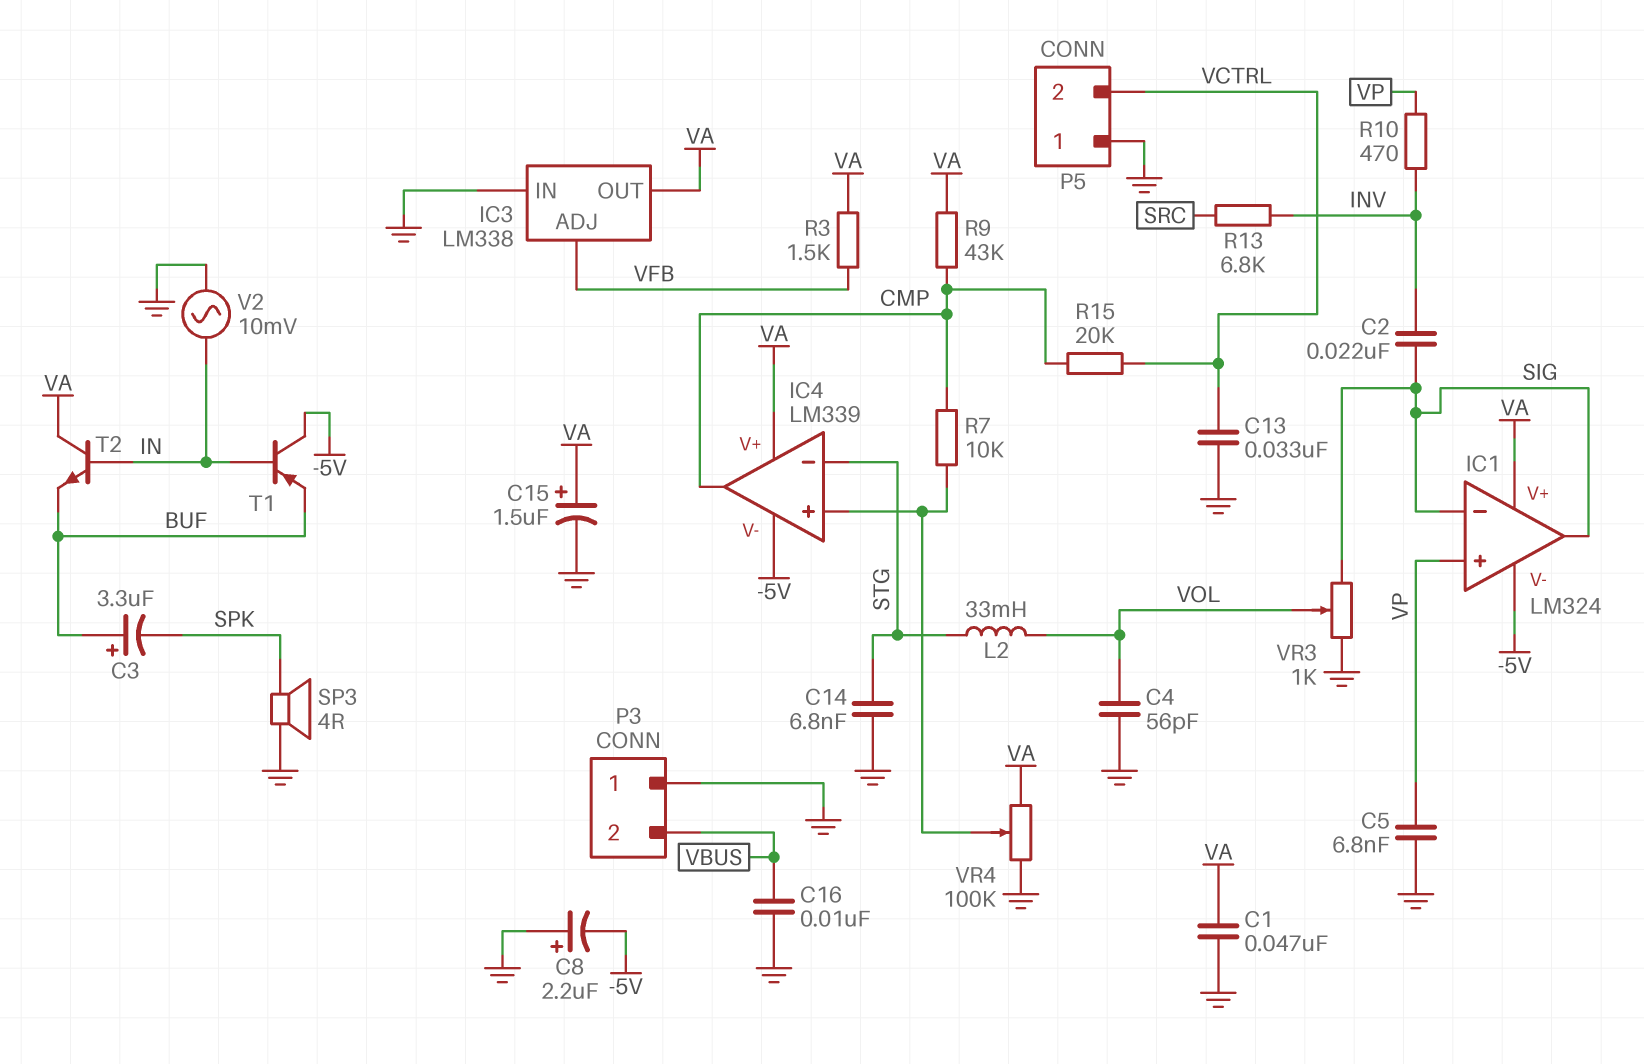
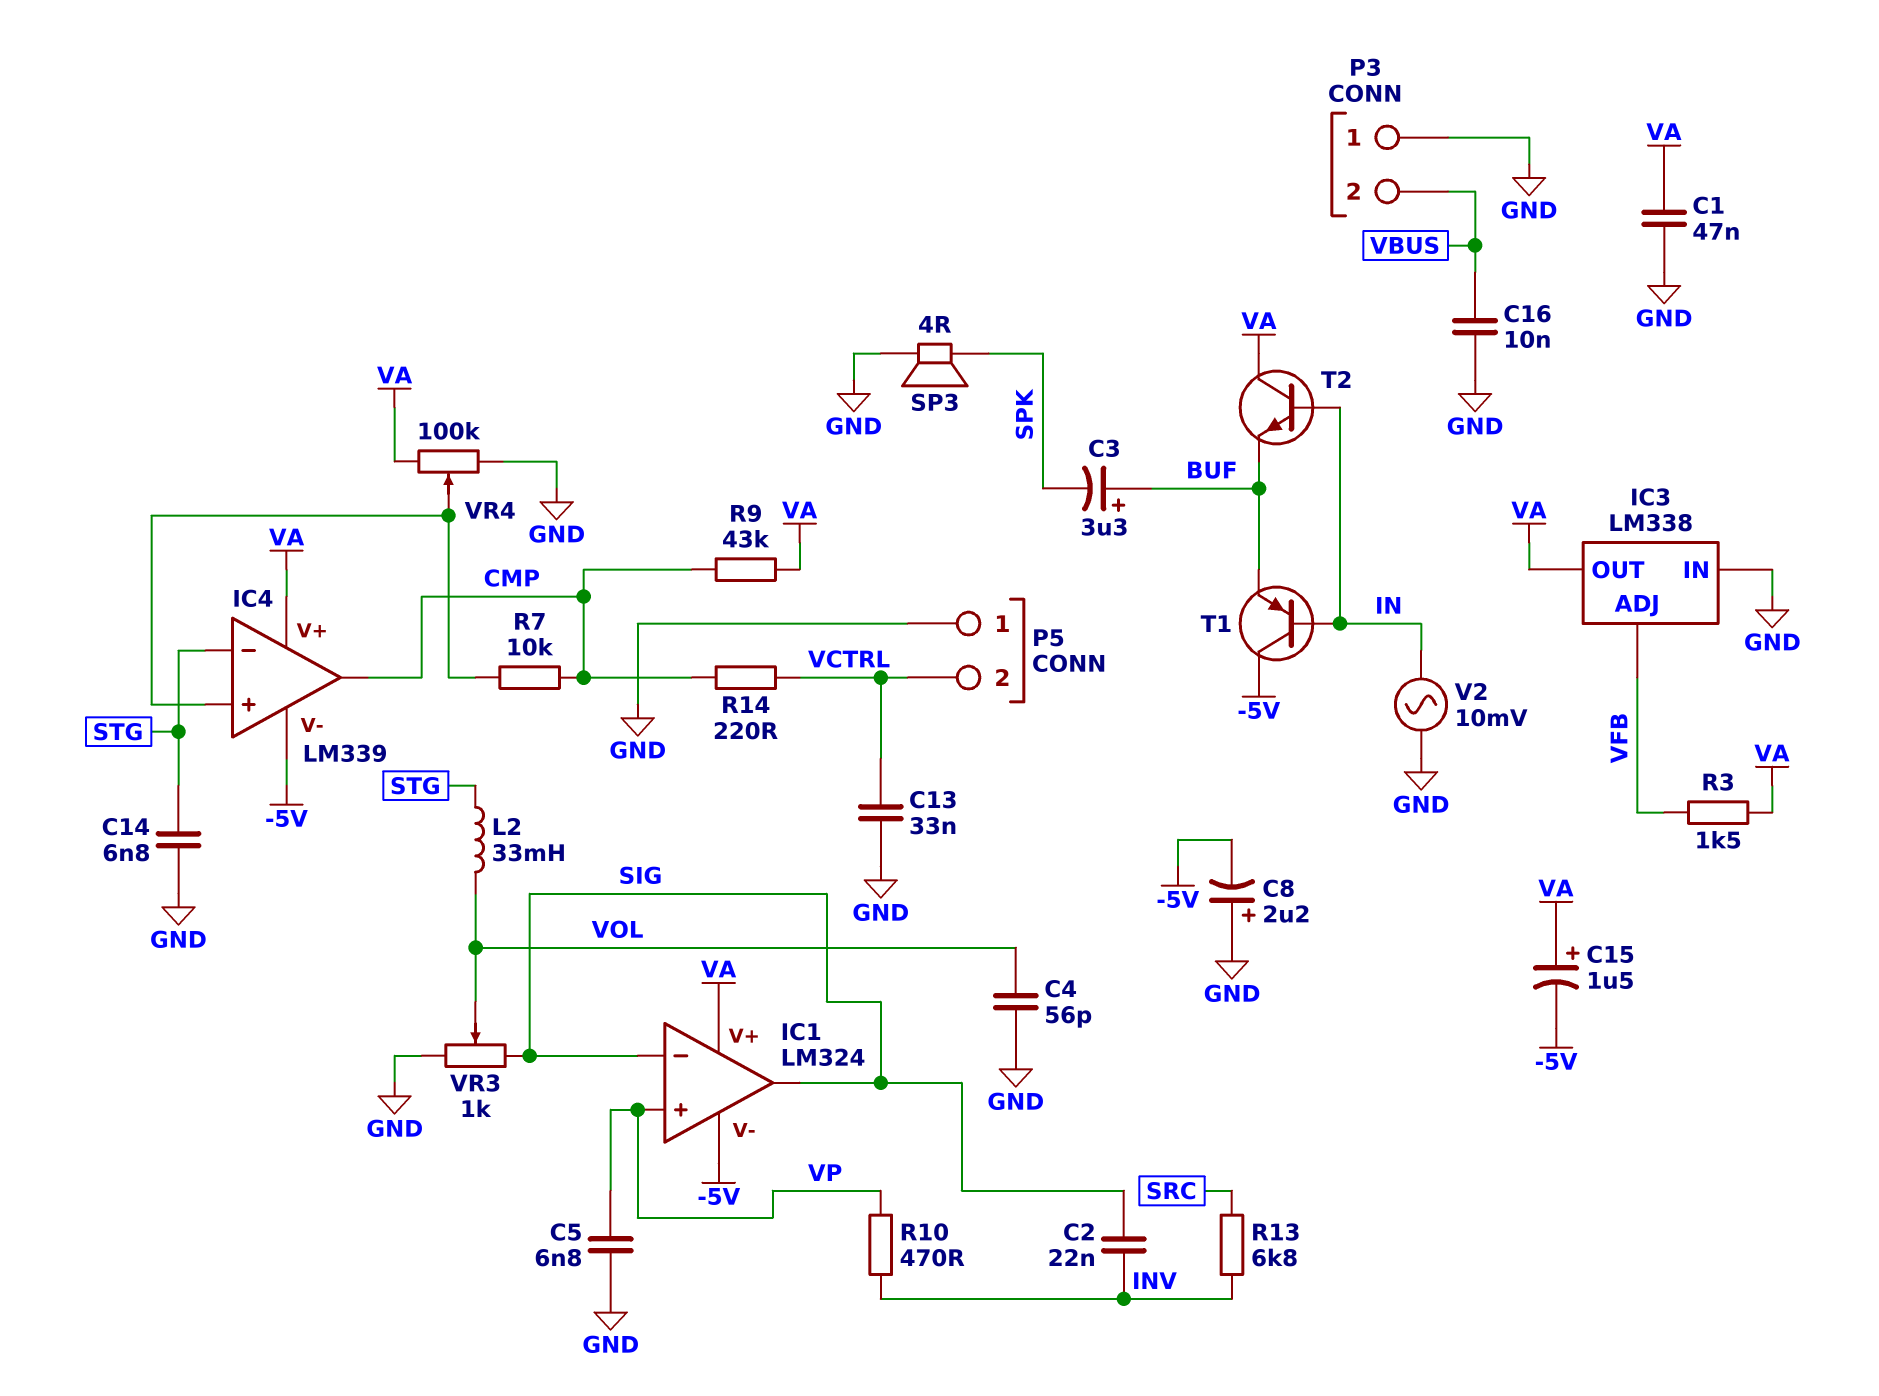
C15: 1.5uF (plus VA, minus GND) -> 1.5uF (plus VA, minus -5V)
R14: none -> 220 (CMP, VCTRL)
R15: 20k (CMP, VCTRL) -> none

